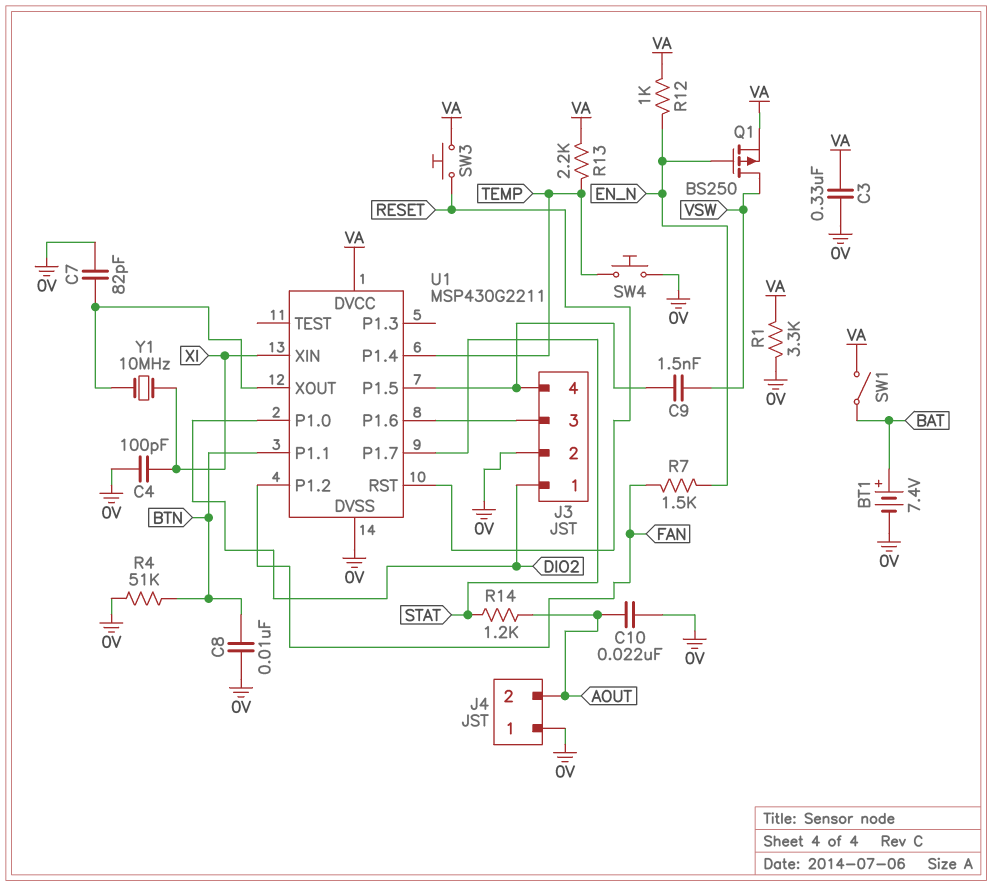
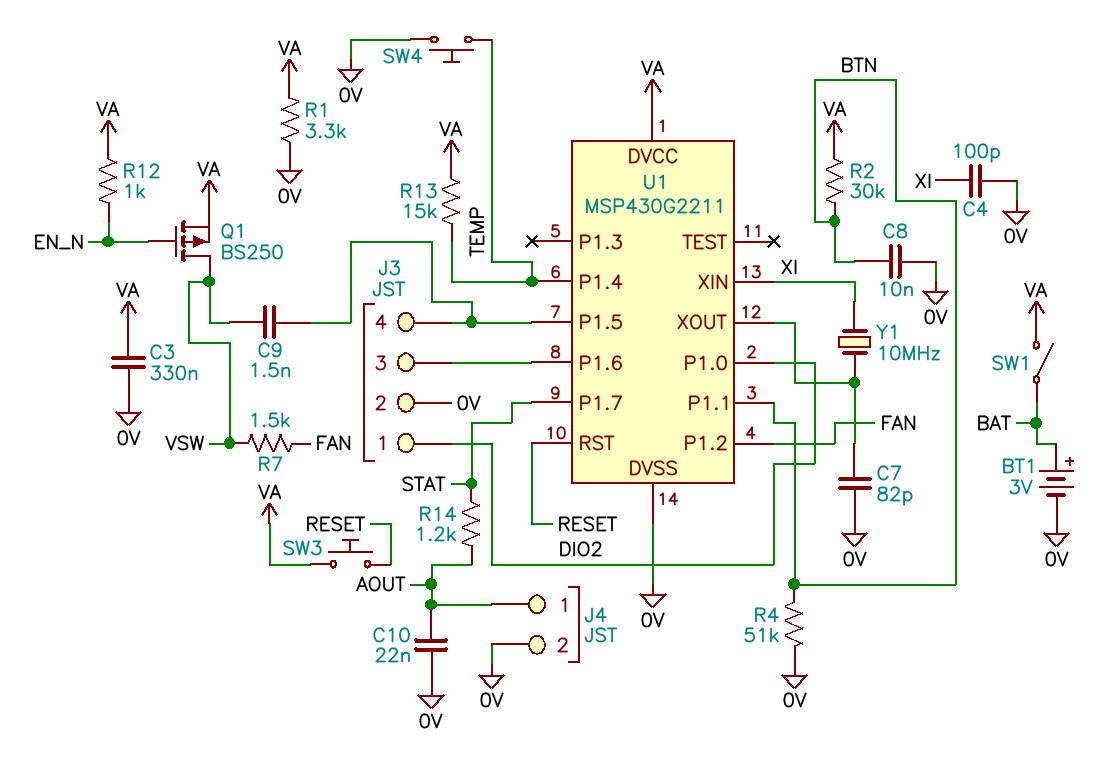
BT1: 7.4V (plus BAT, minus 0V) -> 3V (plus BAT, minus 0V)
J4 pin 1: 0V -> AOUT
J4 pin 2: AOUT -> 0V
R2: none -> 30k (BTN, VA)
R7: 1.5k (EN_N, FAN) -> 1.5k (FAN, VSW)
R13: 2.2k (TEMP, VA) -> 15k (TEMP, VA)

